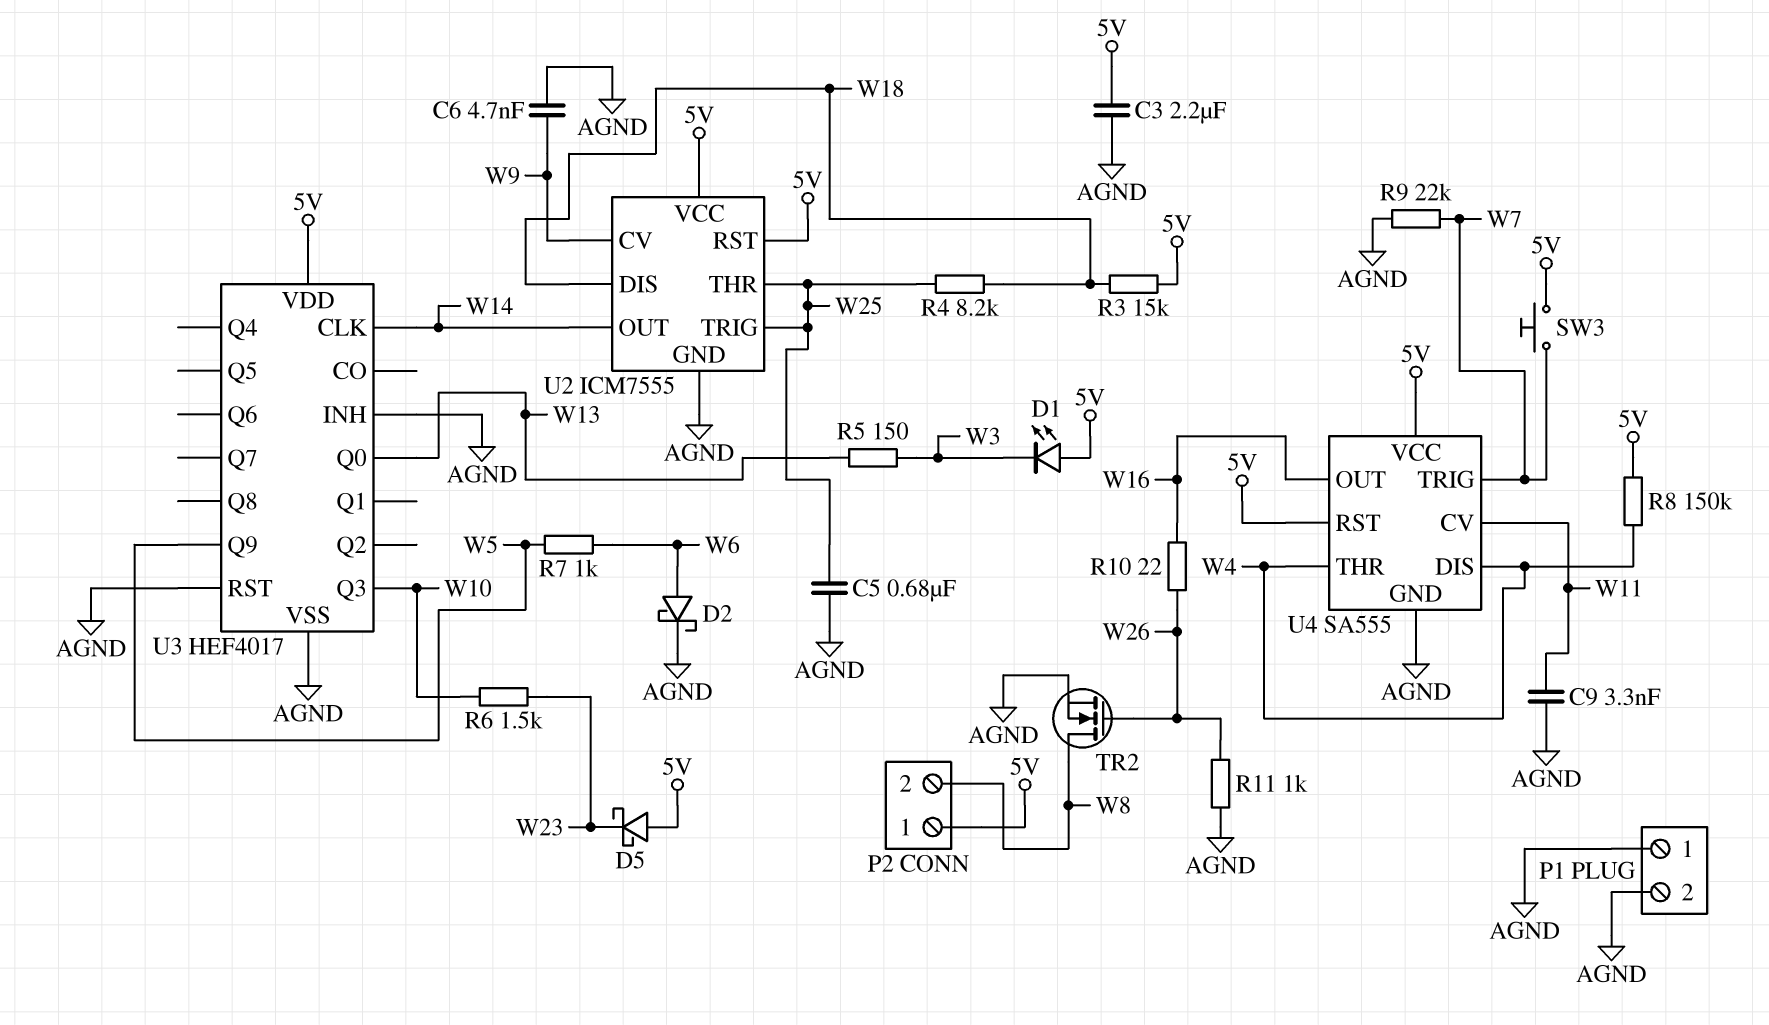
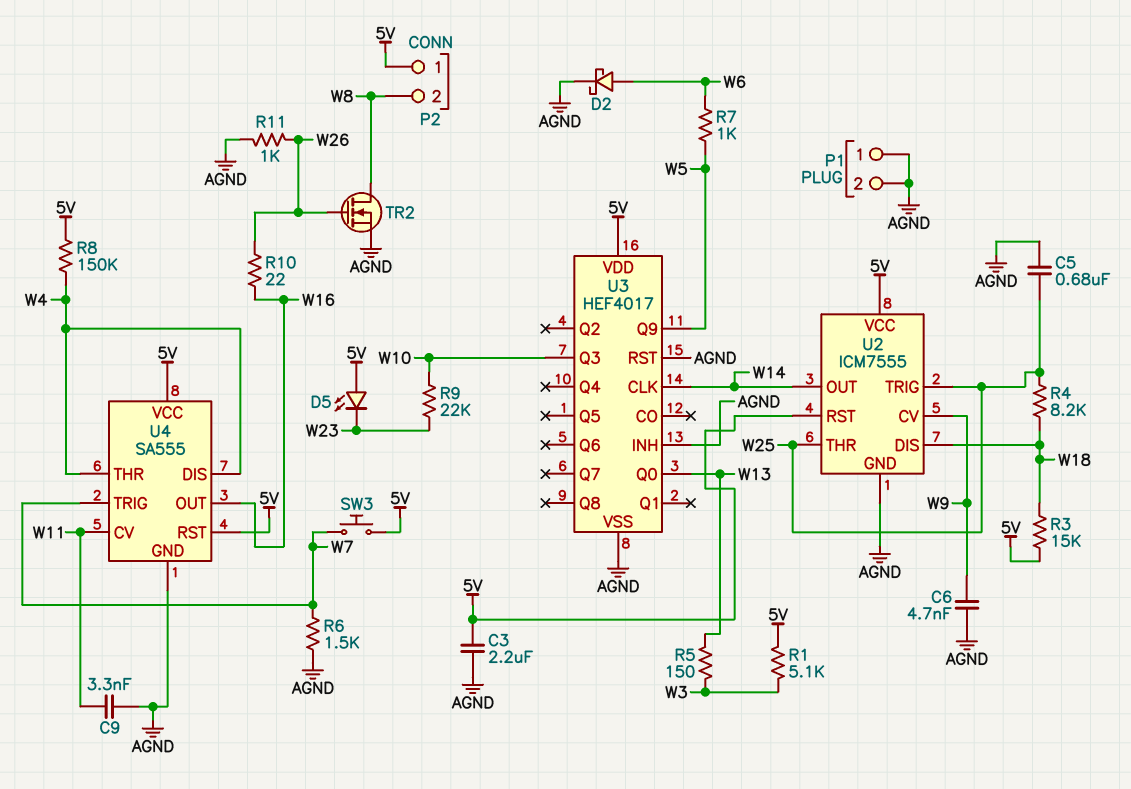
D1: LED (A 5V, K W3) -> none
D5: schottky (A 5V, K W23) -> LED (A 5V, K W23)
R1: none -> 5.1k (5V, W3)
R6: 1.5k (W10, W23) -> 1.5k (AGND, W7)
R9: 22k (AGND, W7) -> 22k (W10, W23)

